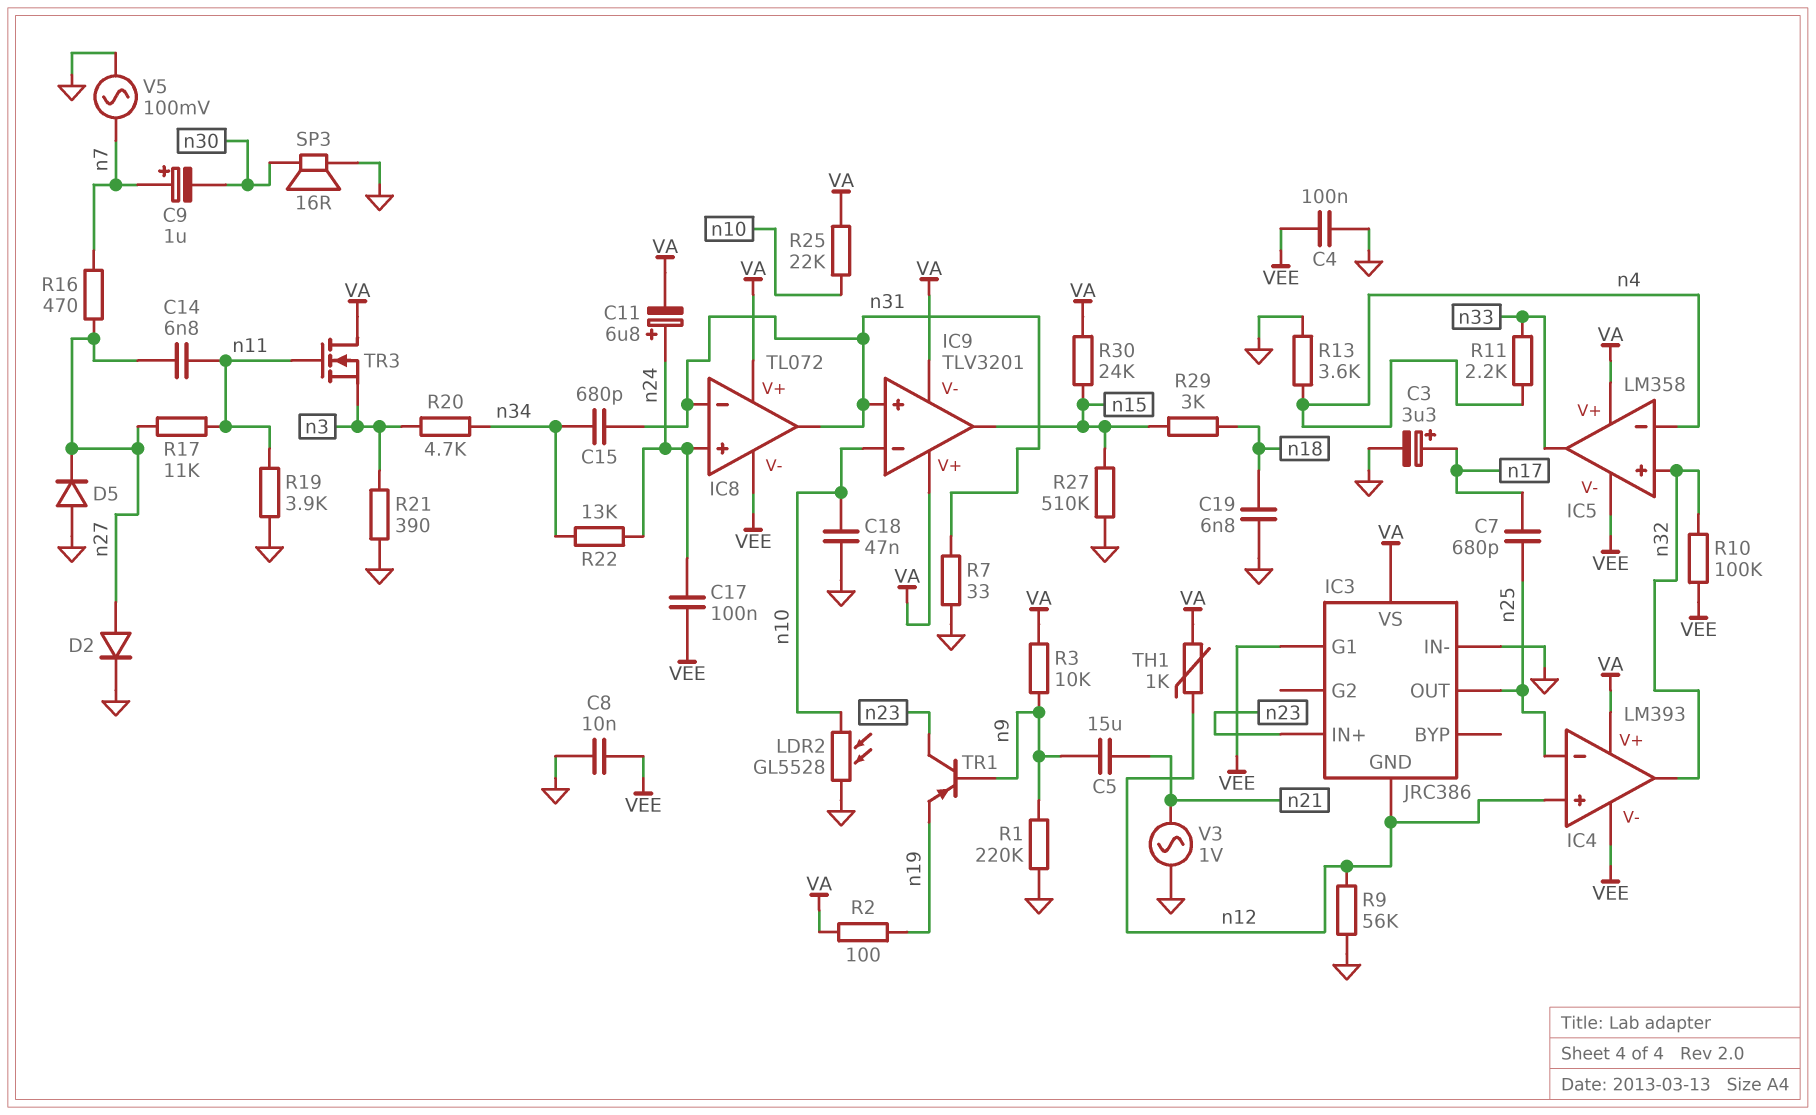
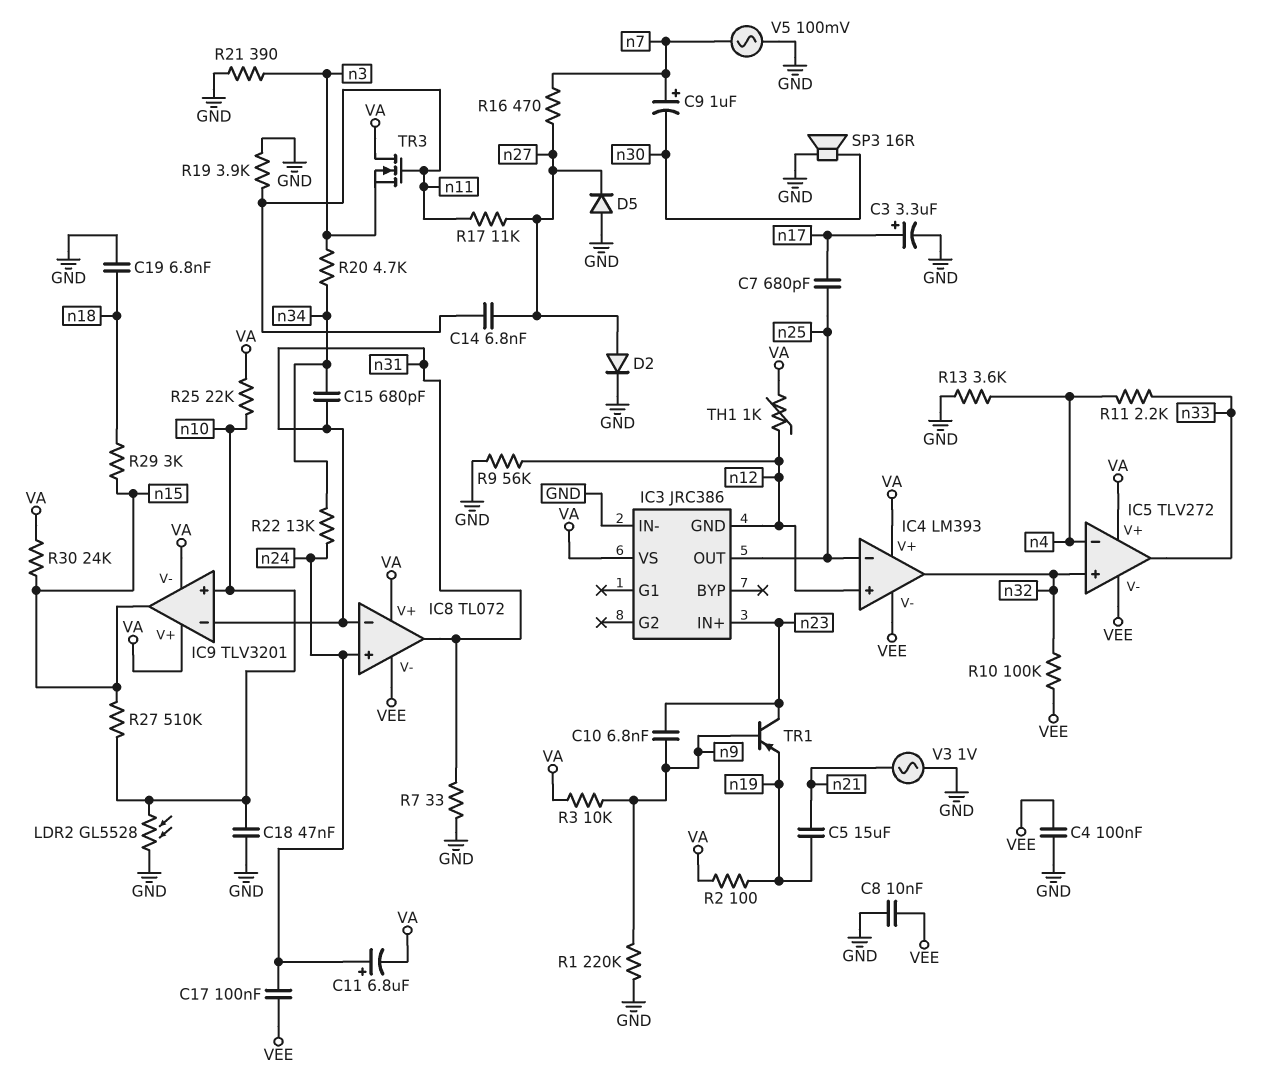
C5: 15uF (n9, n21) -> 15uF (n19, n21)
C10: none -> 6.8nF (n9, n23)
IC3 pin G1: VEE -> none
IC5: LM358 -> TLV272
IC9 pin in+: n31 -> n10
IC9 pin in-: n10 -> n31
R27: 510k (GND, n15) -> 510k (n10, n15)

